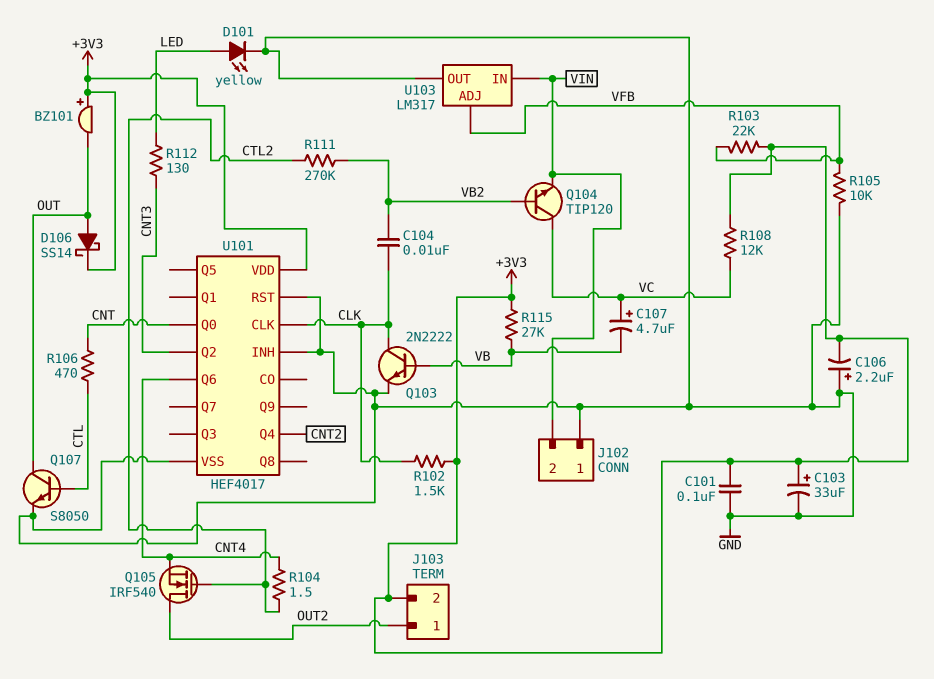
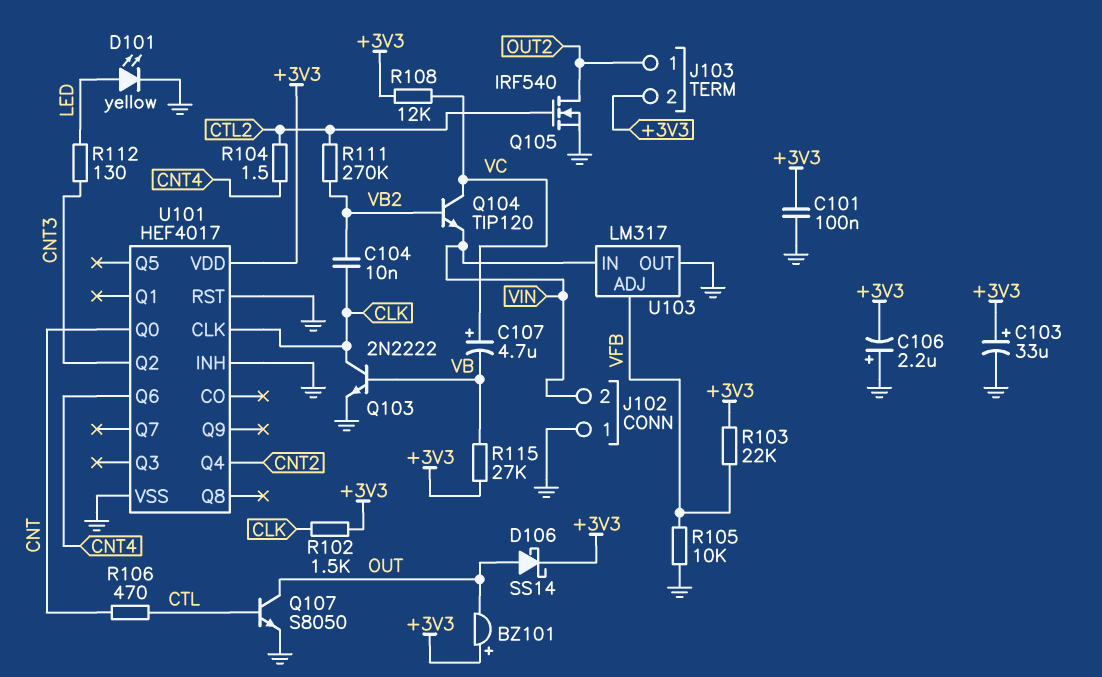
Q105: NMOS IRF540 (G CTL2, D OUT2, S CNT4) -> NMOS IRF540 (G CTL2, D OUT2, S GND)

